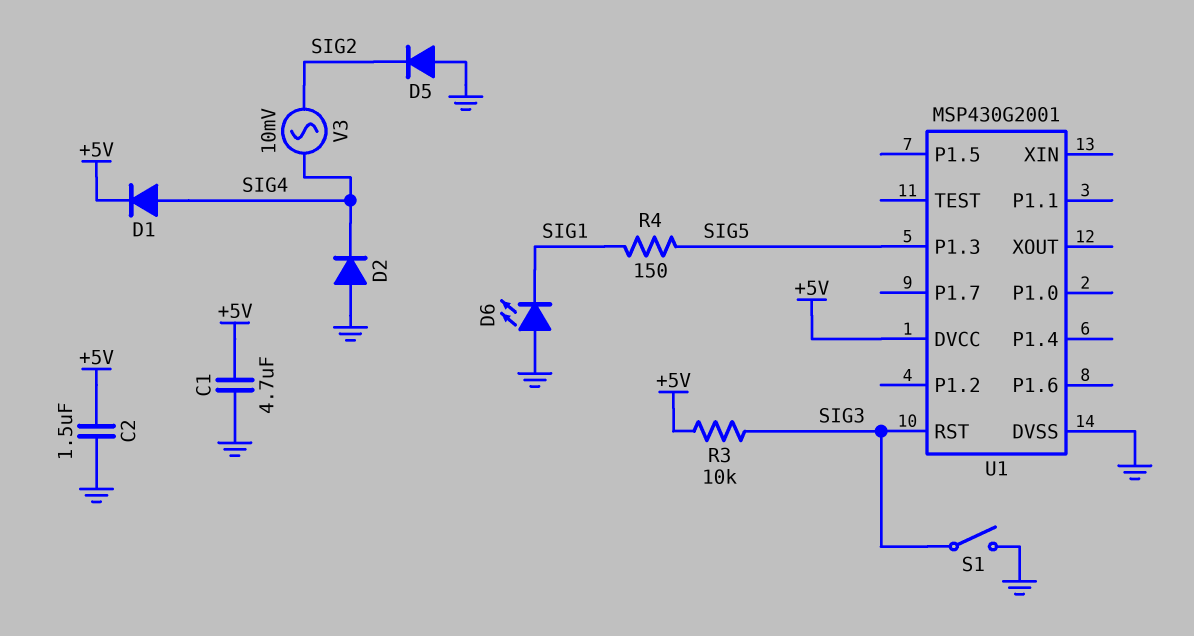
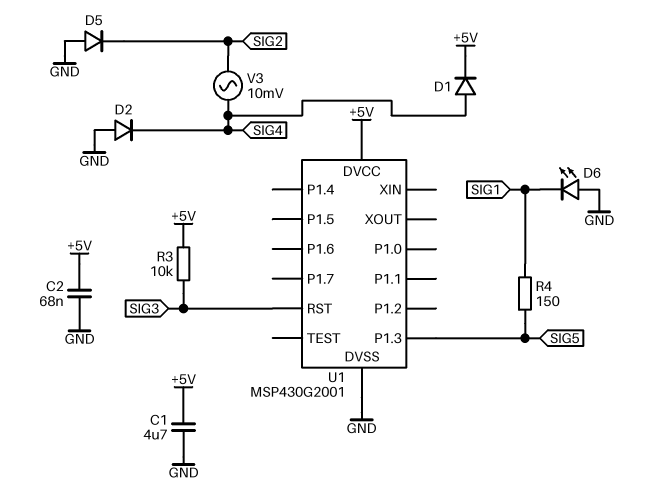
C2: 1.5uF (+5V, GND) -> 68nF (+5V, GND)
S1: switch (GND, SIG3) -> none

